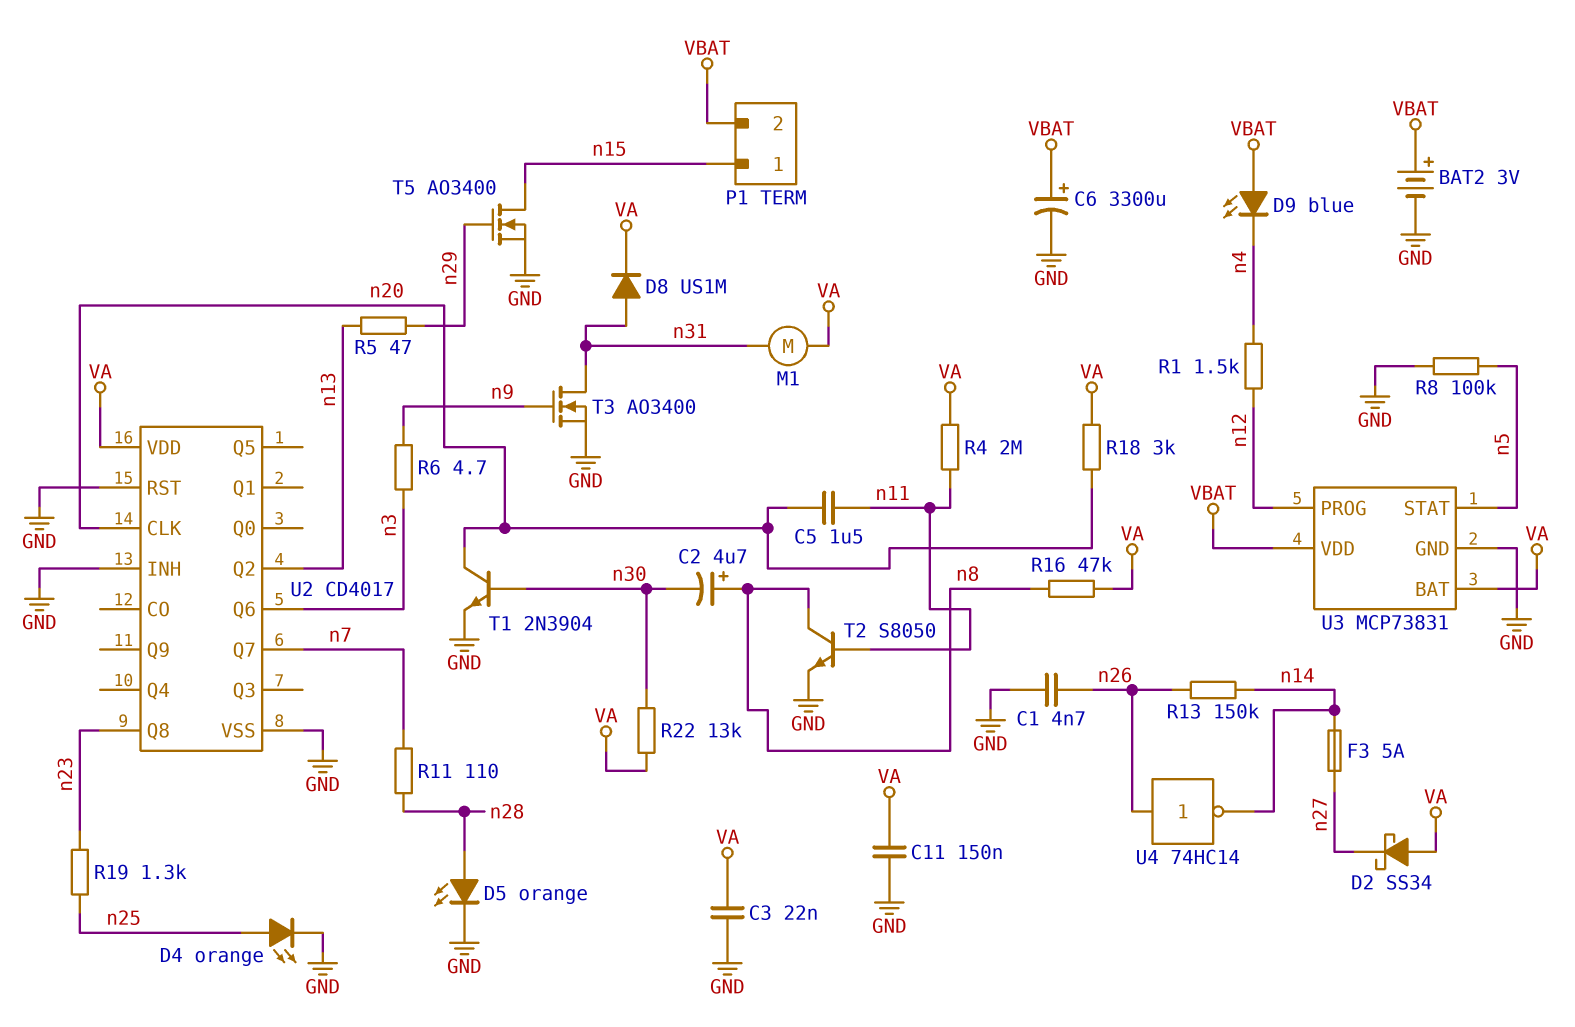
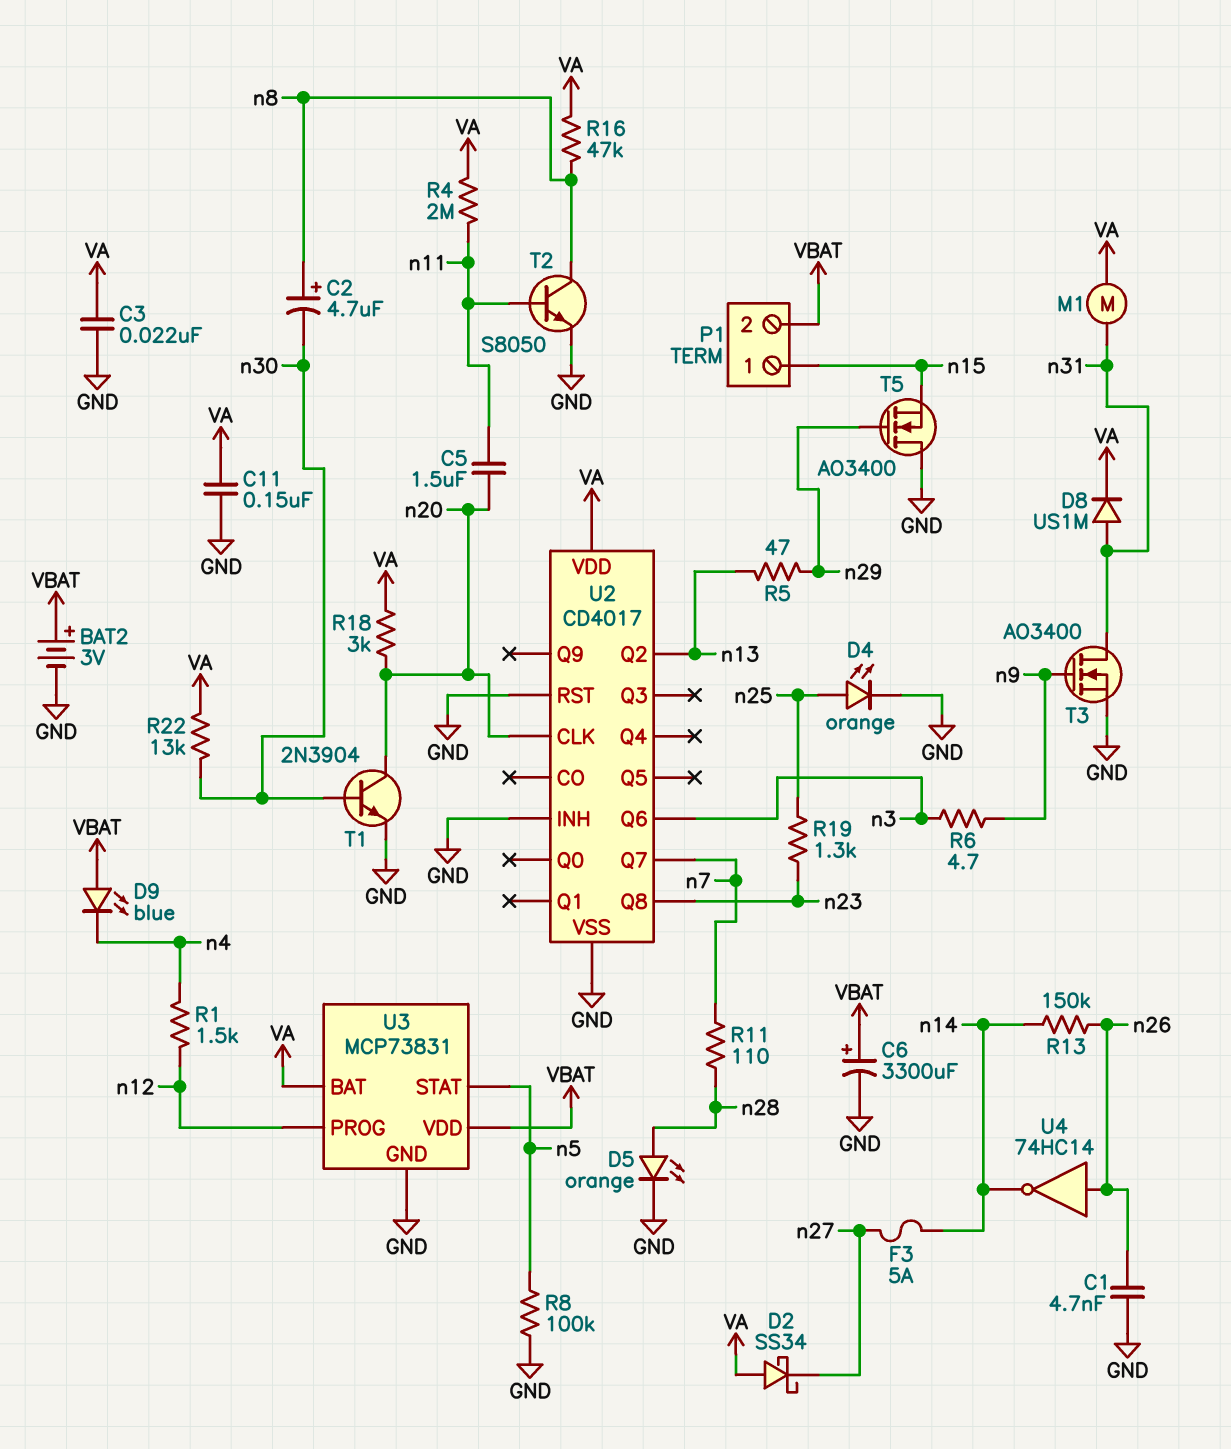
T5: NMOS AO3400 (G n29, D n15, S GND) -> NMOS AO3400 (G n29, D GND, S n15)

